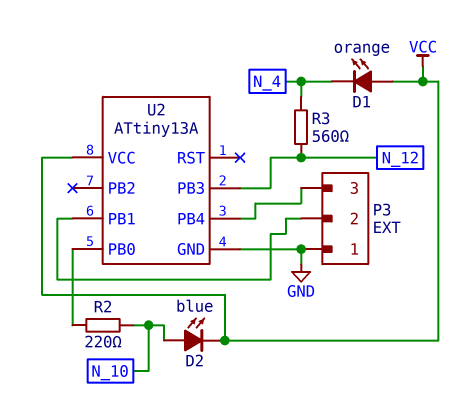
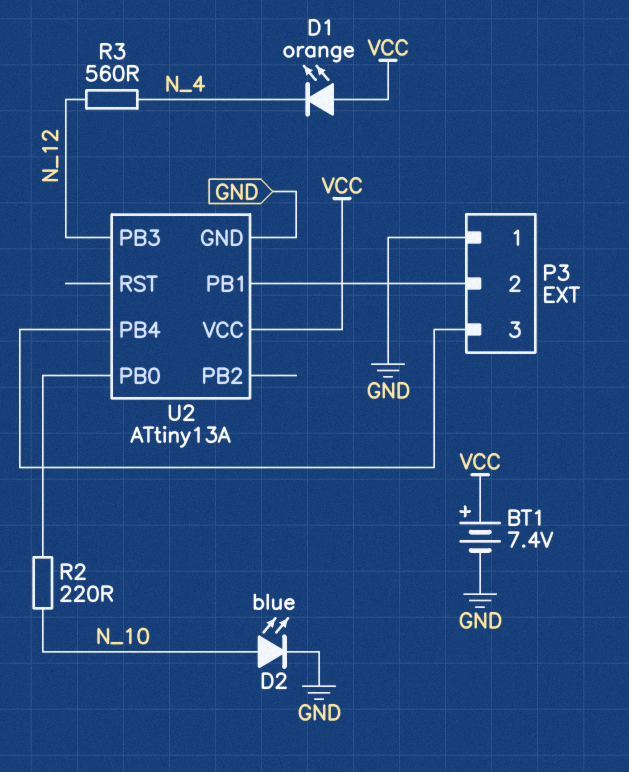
BT1: none -> 7.4V (plus VCC, minus GND)
D2: LED blue (A N_10, K VCC) -> LED blue (A N_10, K GND)

